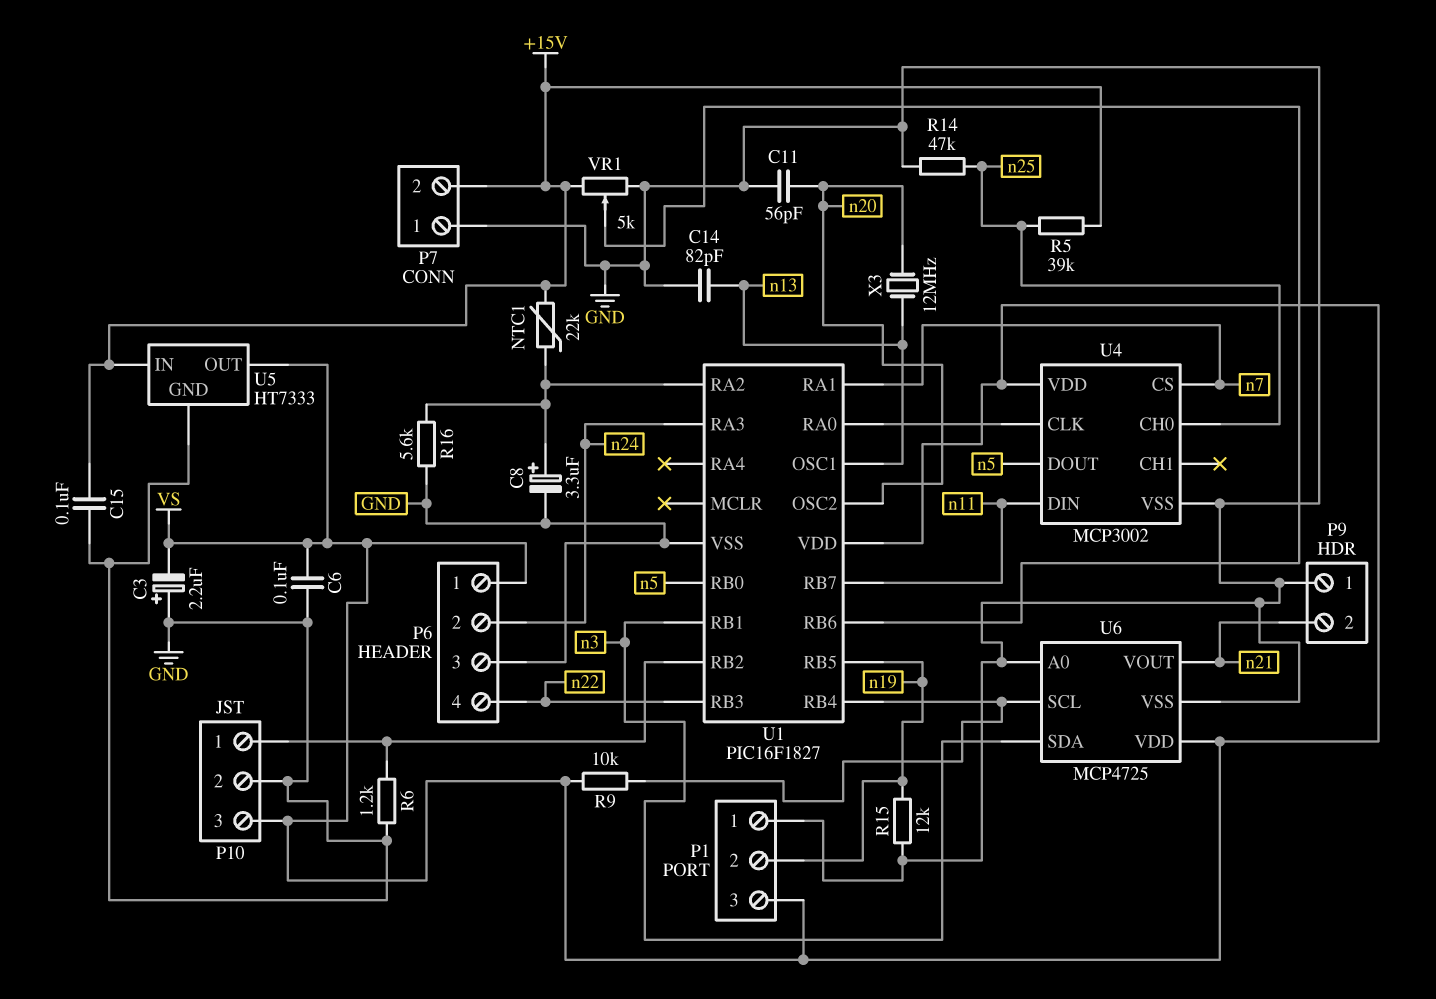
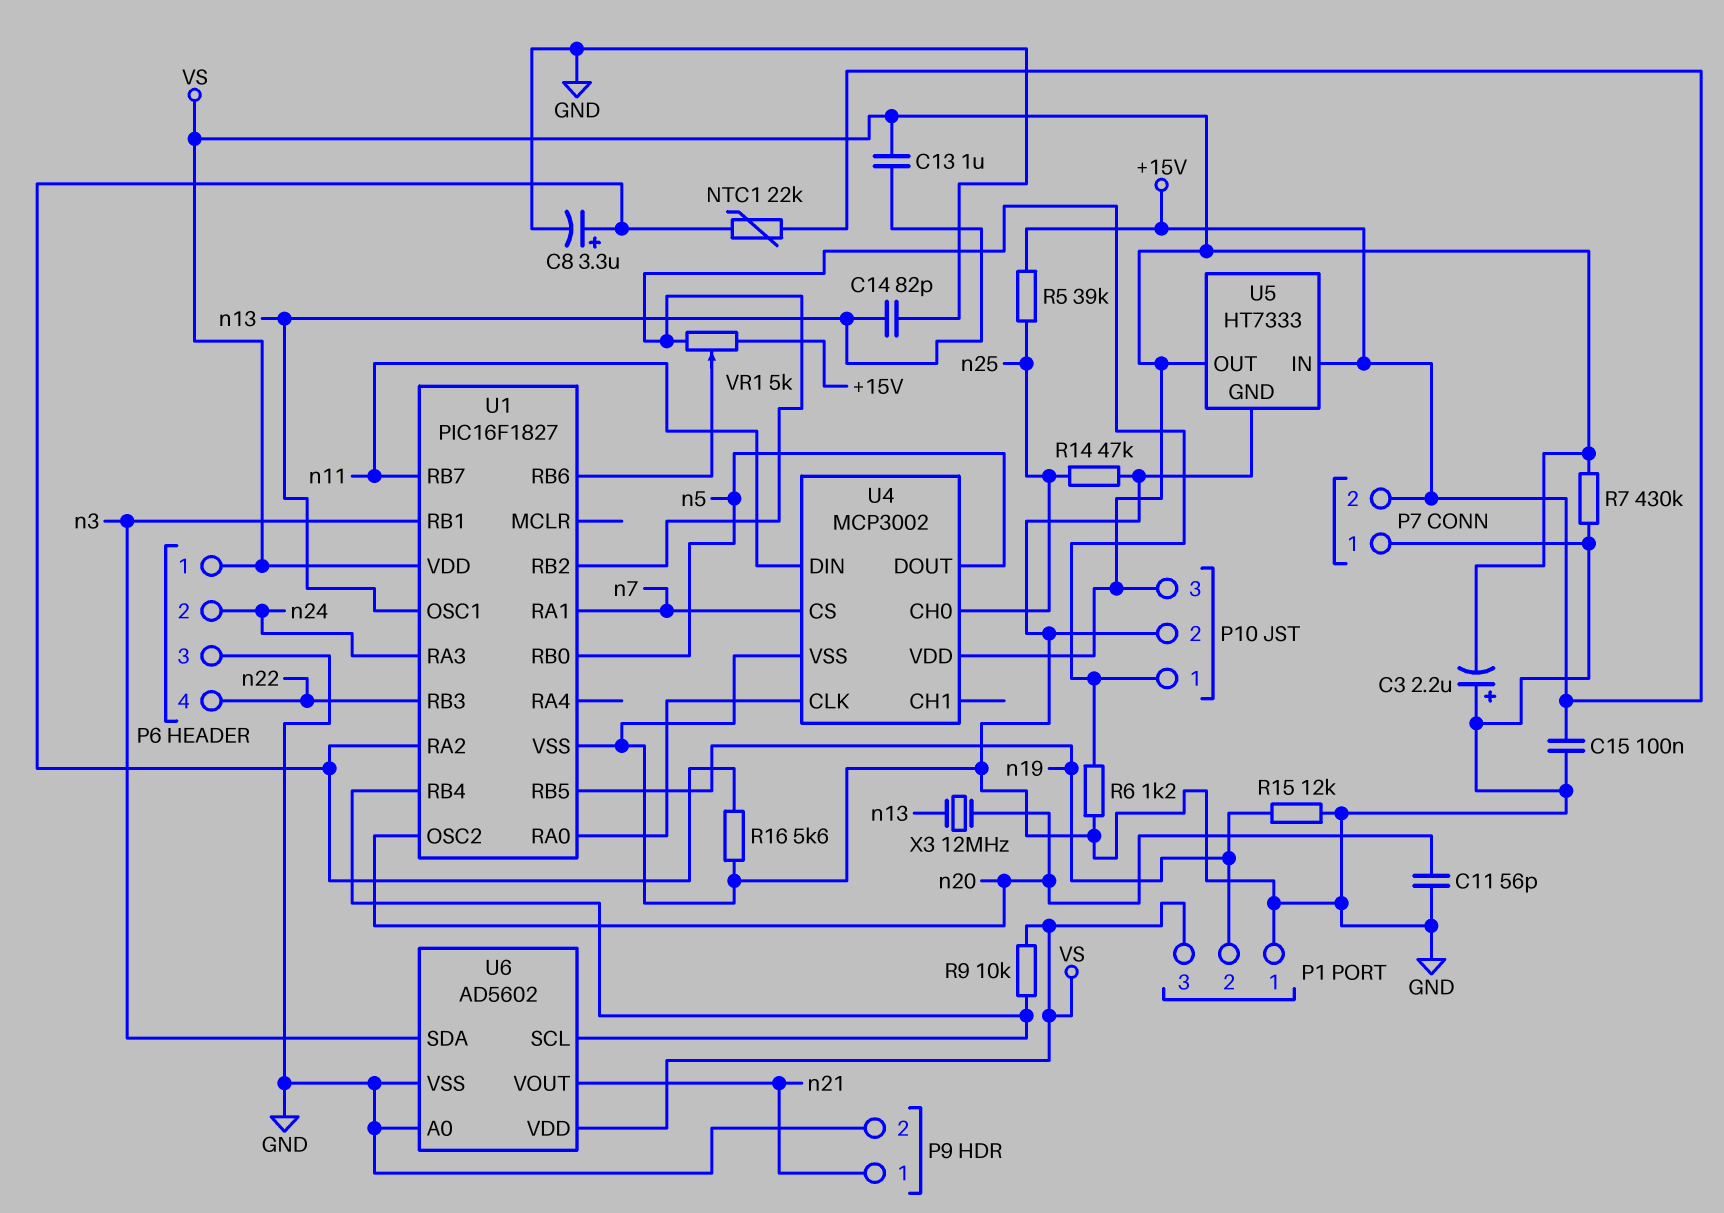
C6: 100nF (GND, VS) -> none
C13: none -> 1uF (VS, n13)
P9 pin 1: GND -> n21
P9 pin 2: n21 -> GND
R7: none -> 430k (GND, VS)
U6: MCP4725 -> AD5602
VR1: 5k (+15V, GND, wiper U1/RB6) -> 5k (+15V, P10/1, wiper U1/RB6)

